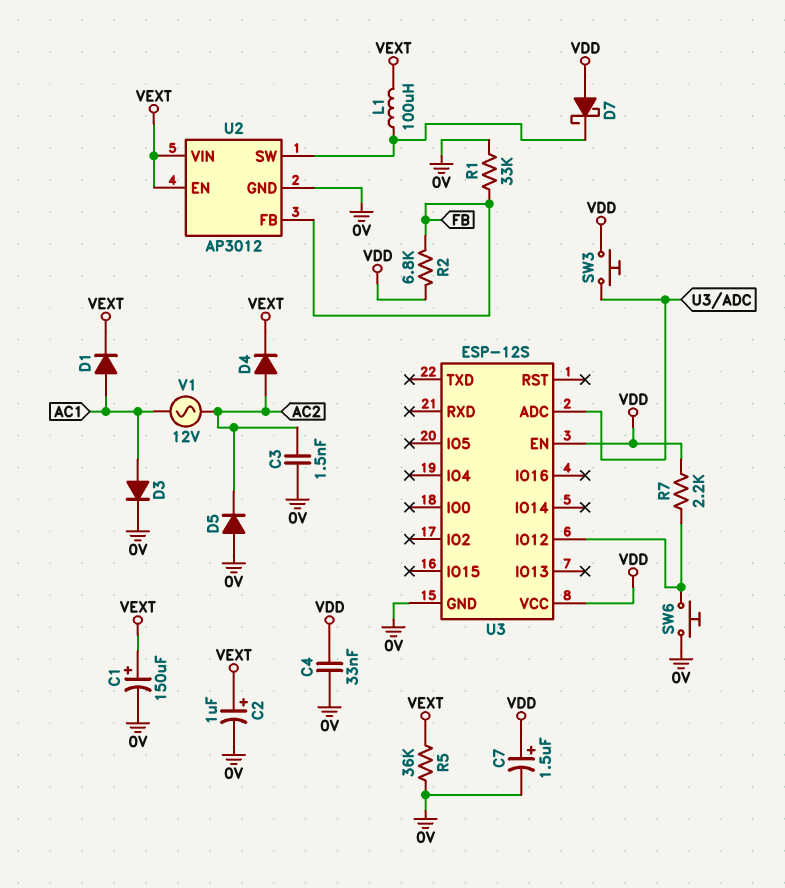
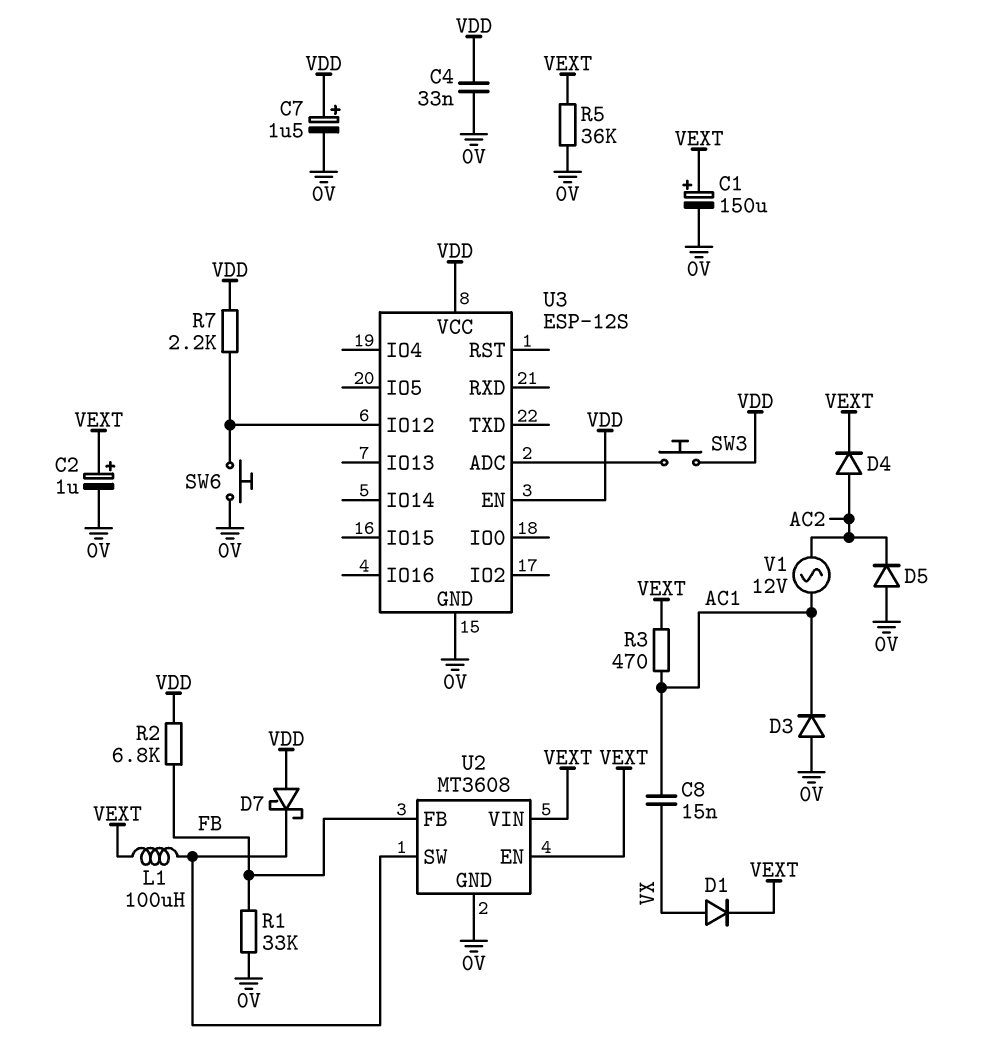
C3: 1.5nF (0V, AC2) -> none
C8: none -> 15nF (AC1, VX)
D1: diode (A AC1, K VEXT) -> diode (A VX, K VEXT)
D3: diode (A AC1, K 0V) -> diode (A 0V, K AC1)
R3: none -> 470 (AC1, VEXT)
U2: AP3012 -> MT3608

